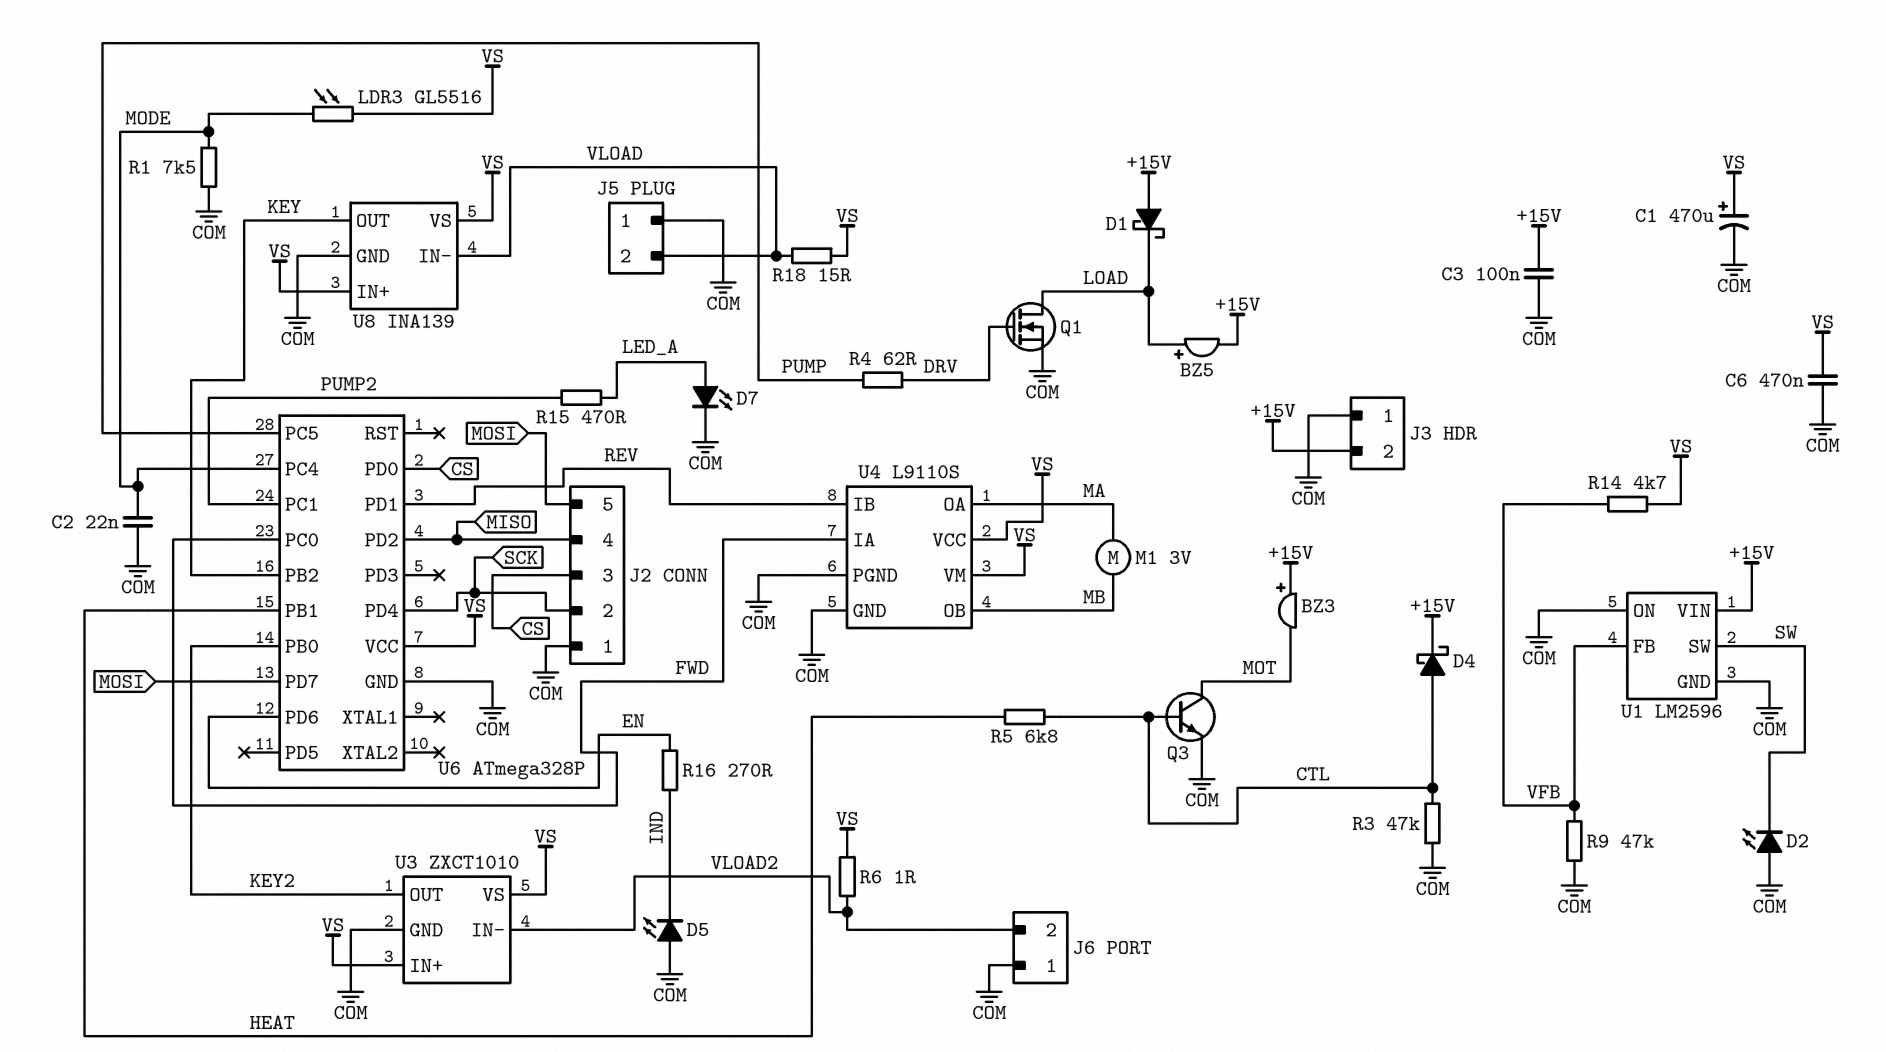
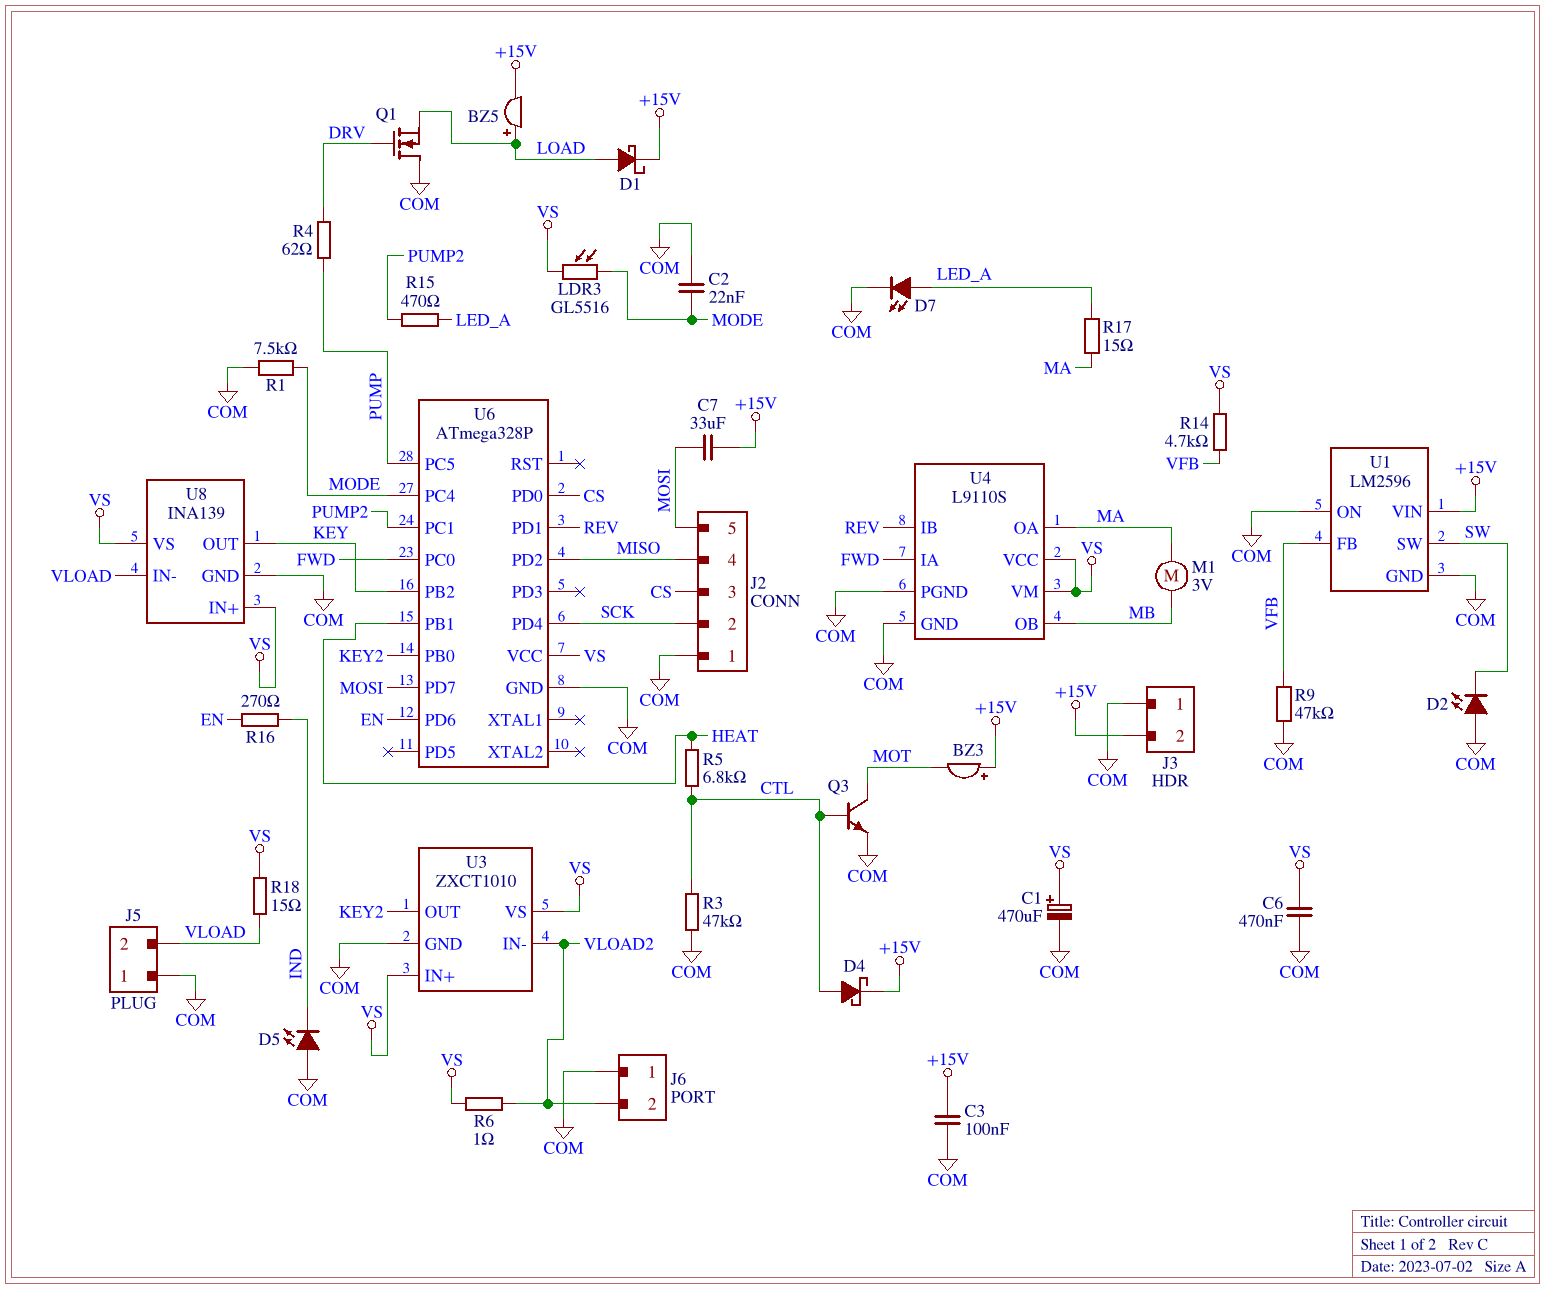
C7: none -> 33uF (+15V, MOSI)
D1: schottky (A +15V, K LOAD) -> schottky (A LOAD, K +15V)
Q1: NMOS (G DRV, D LOAD, S COM) -> NMOS (G DRV, D COM, S LOAD)
R17: none -> 15 (LED_A, MA)

